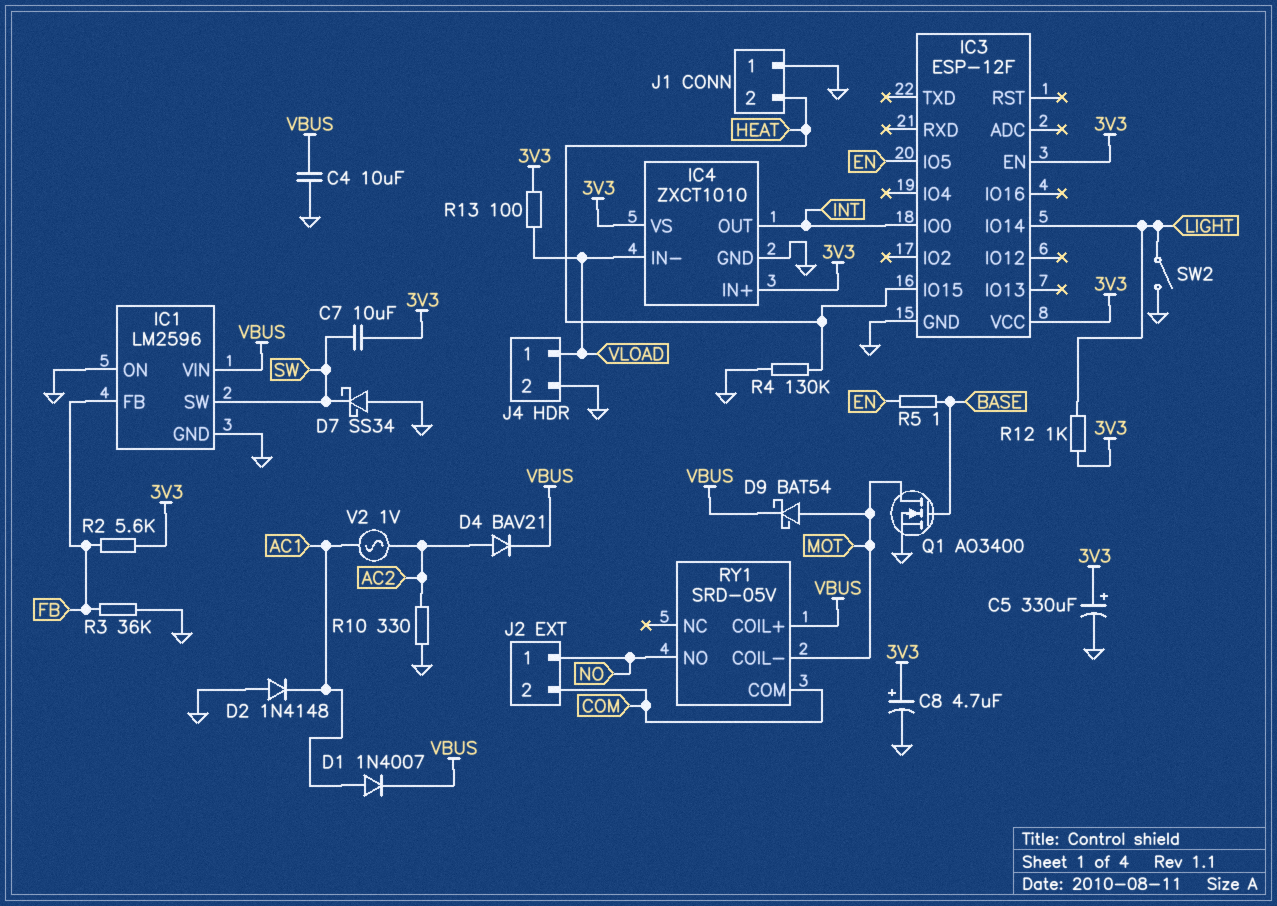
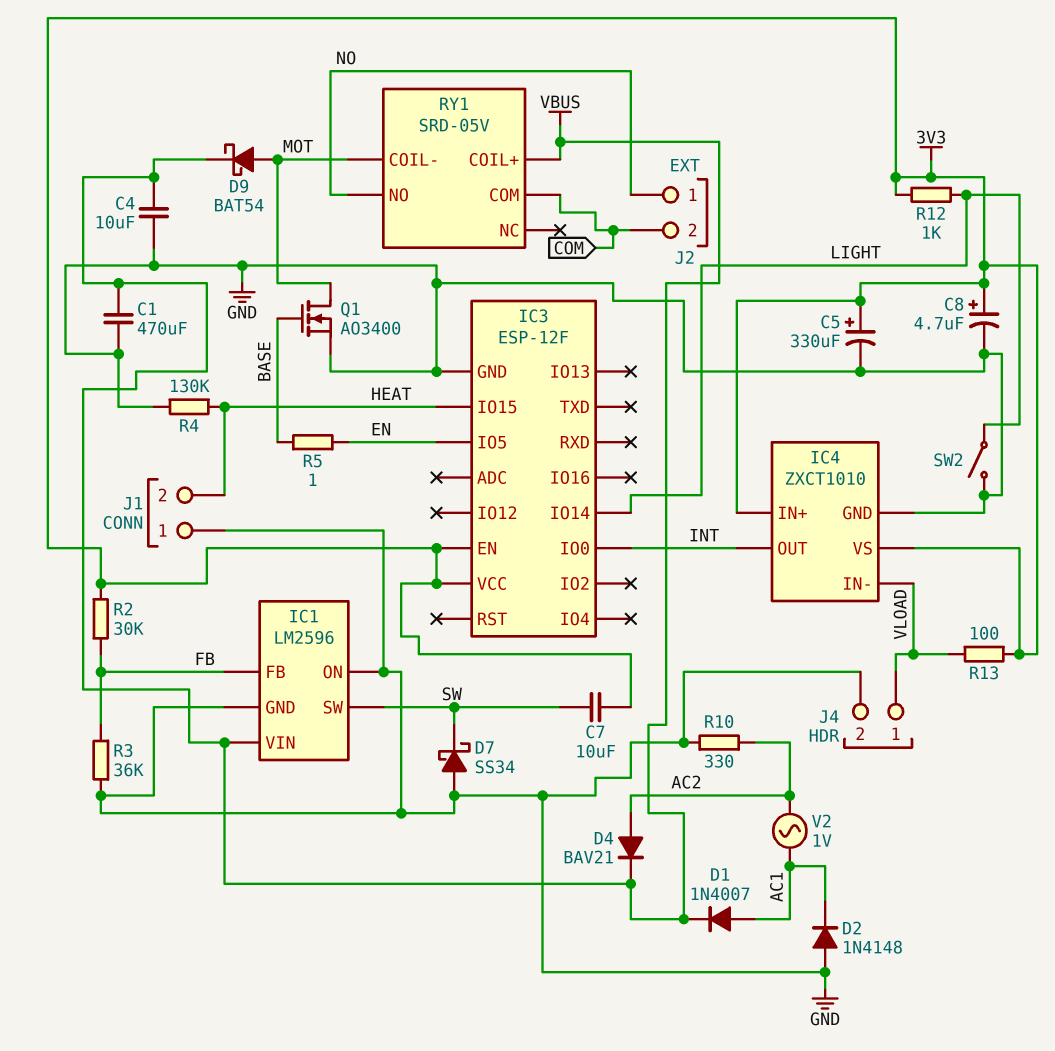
C1: none -> 470uF (GND, VBUS)
R2: 5.6k (3V3, FB) -> 30k (3V3, FB)

